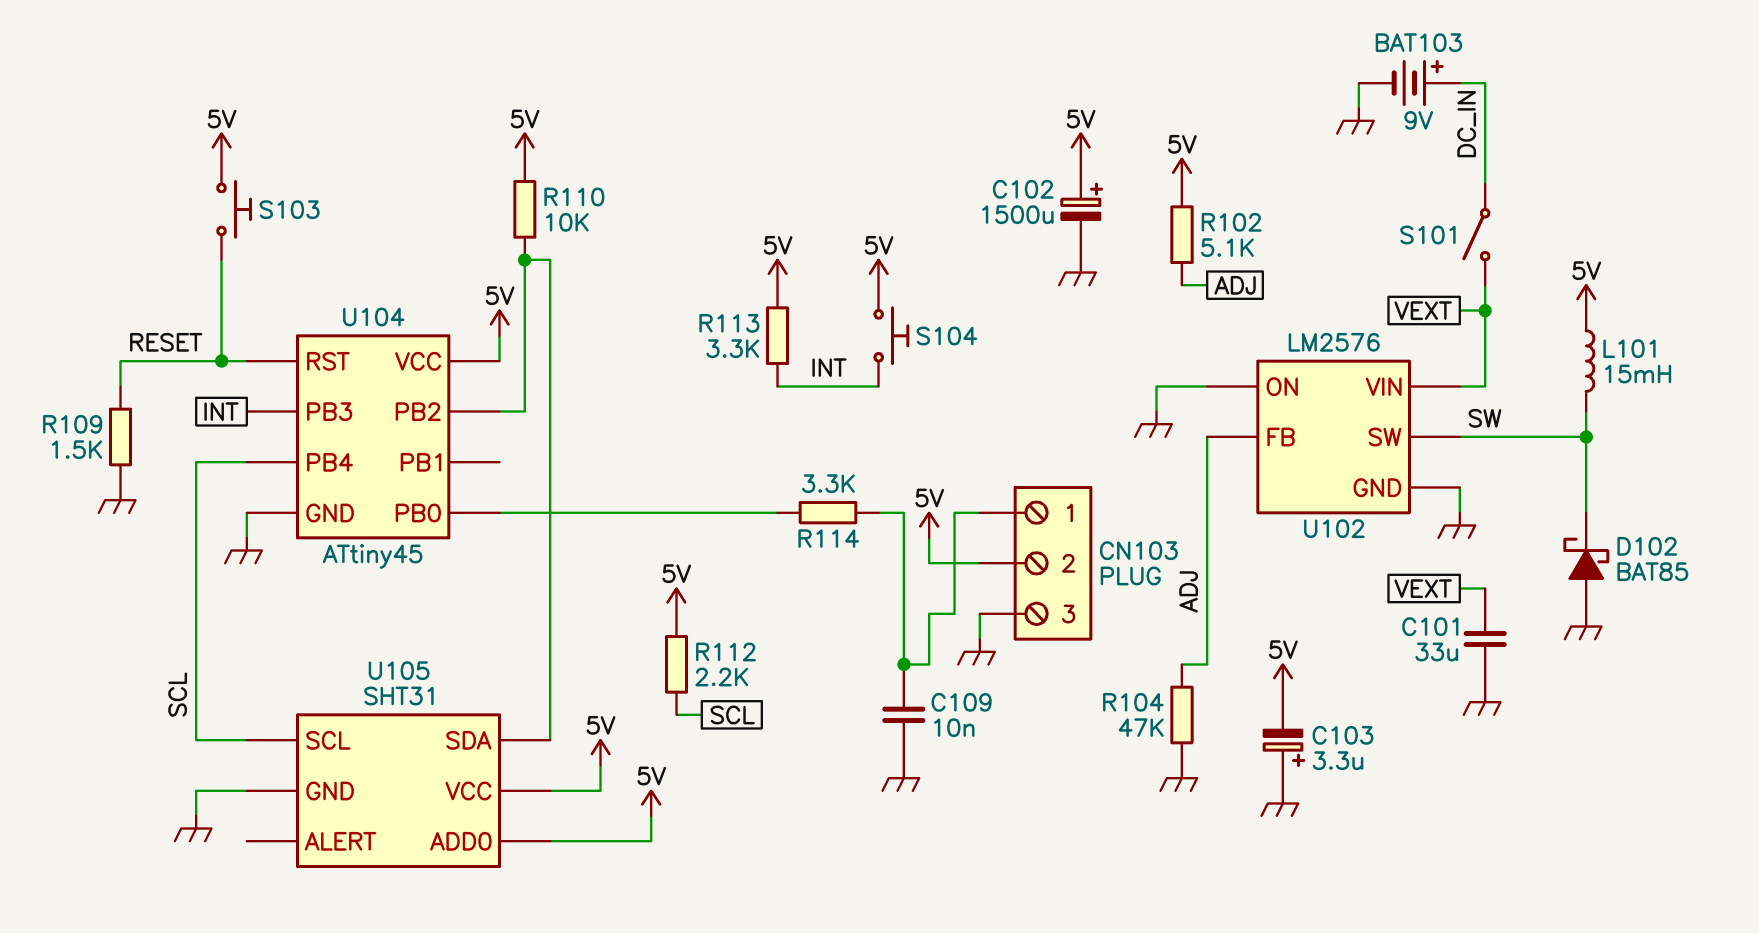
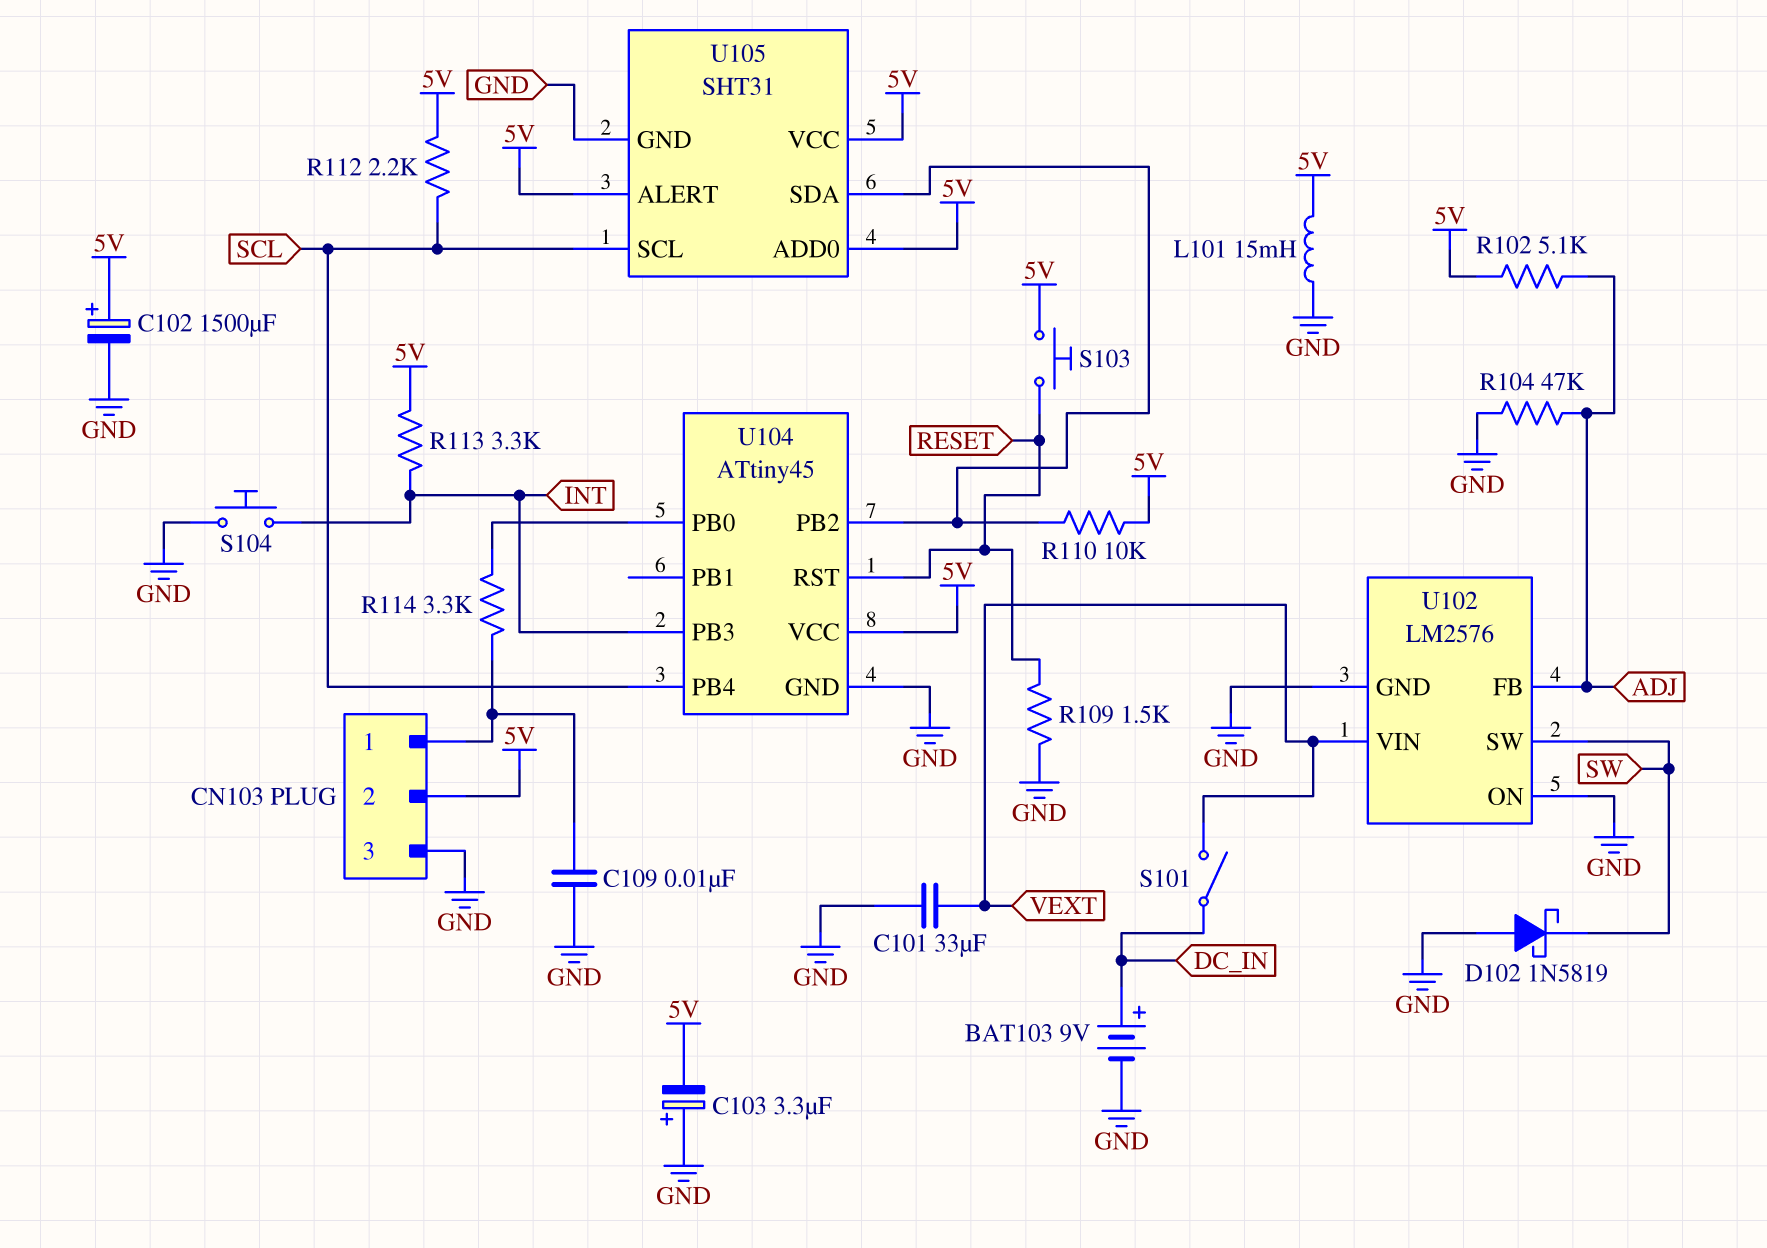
D102: schottky BAT85 (A GND, K SW) -> schottky 1N5819 (A GND, K SW)
L101: 15mH (5V, SW) -> 15mH (5V, GND)
S104: button (5V, INT) -> button (GND, INT)
U105 pin ALERT: none -> 5V

